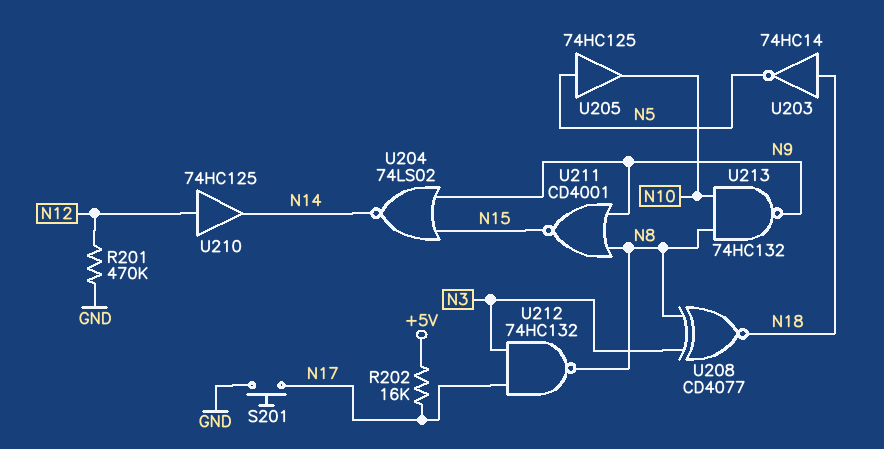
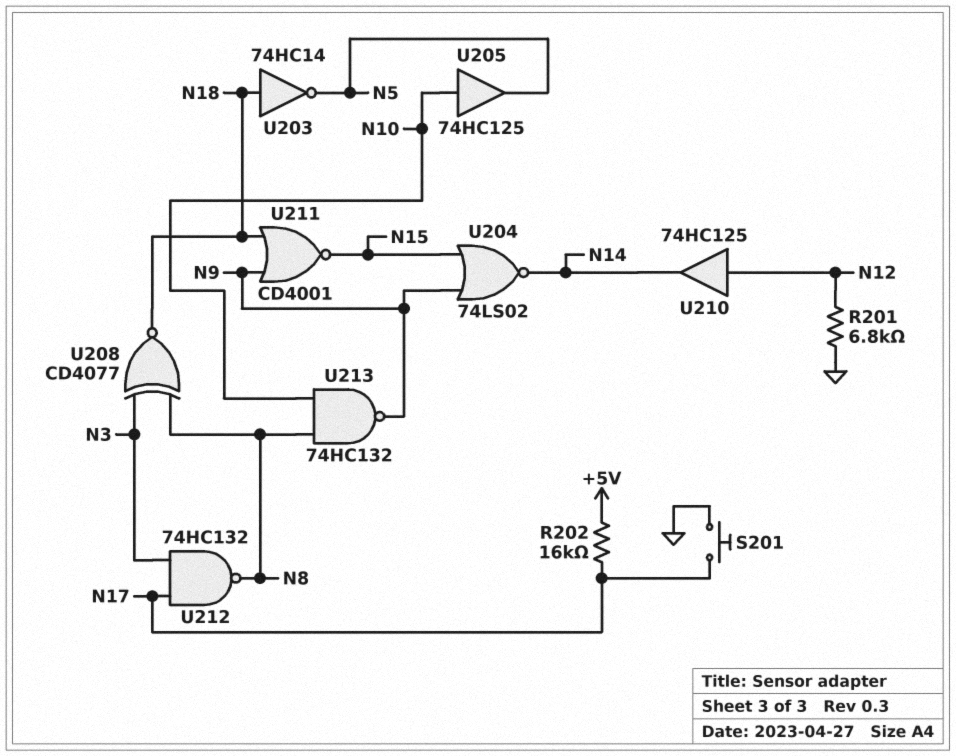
R201: 470k (GND, N12) -> 6.8k (GND, N12)
U205: buffer 74HC125 (in N5, out N10) -> buffer 74HC125 (in N10, out N5)
U211: NOR CD4001 (in N8, in N9, out N15) -> NOR CD4001 (in N9, in N18, out N15)

